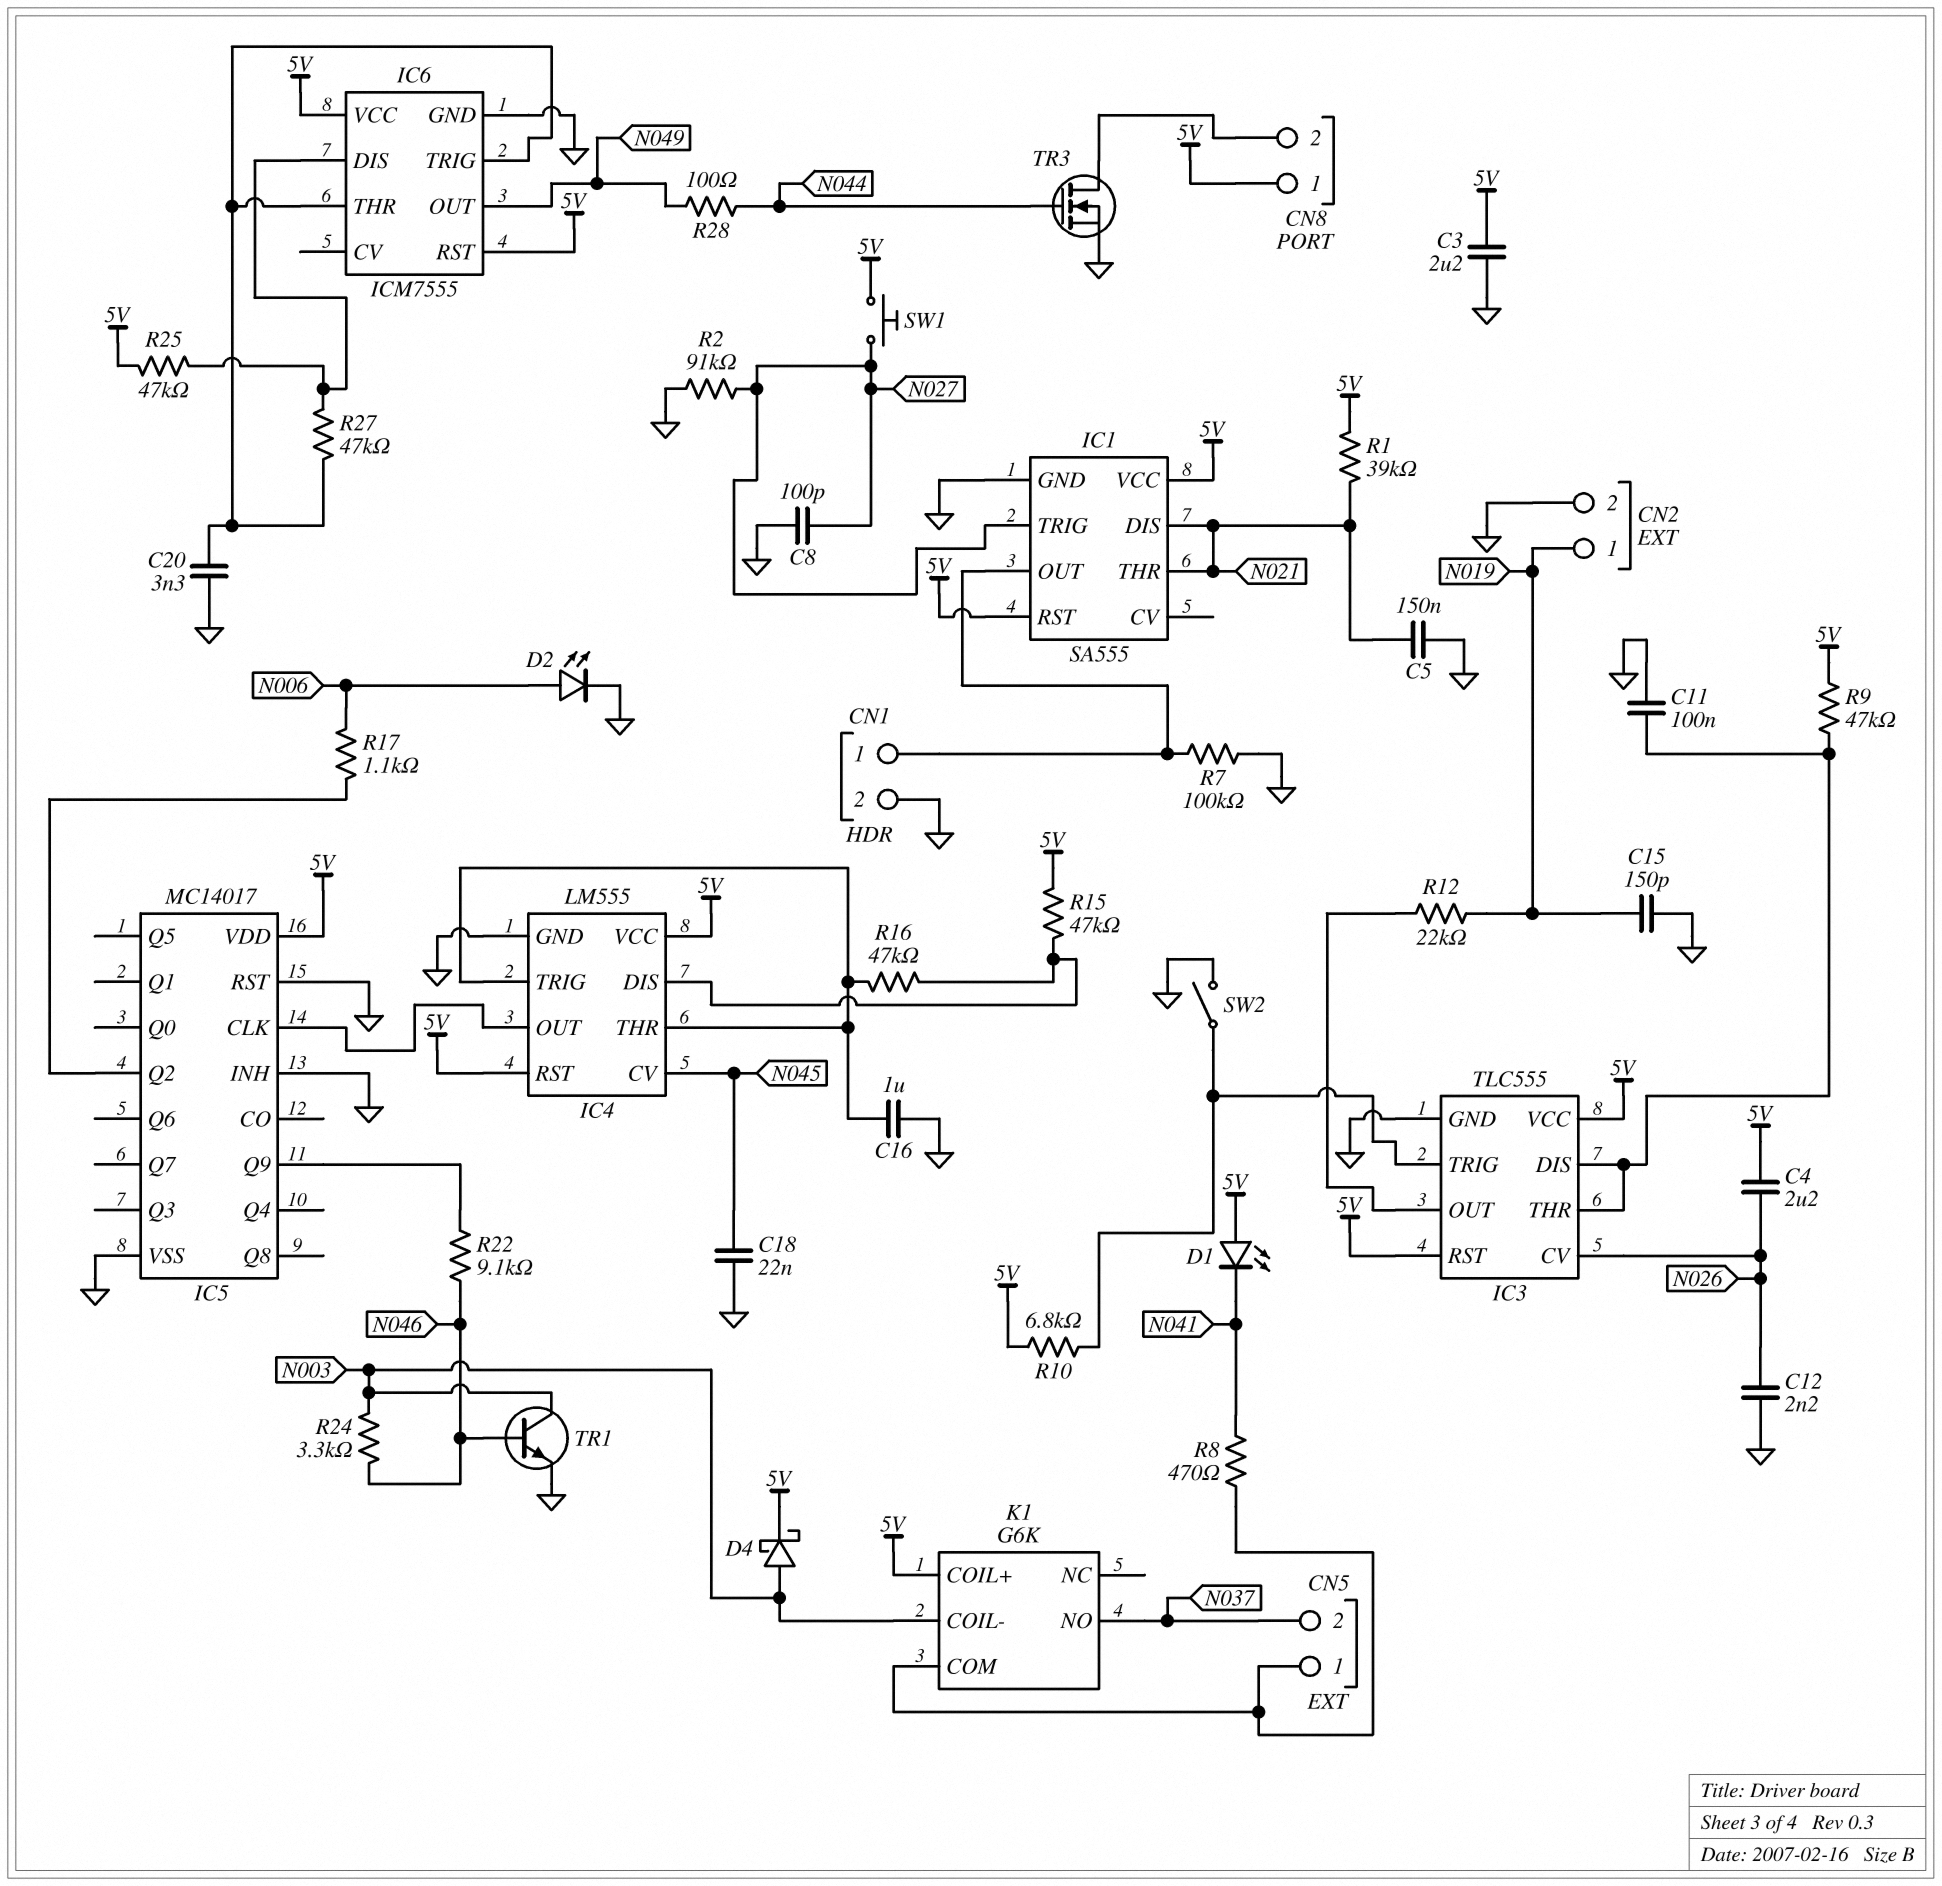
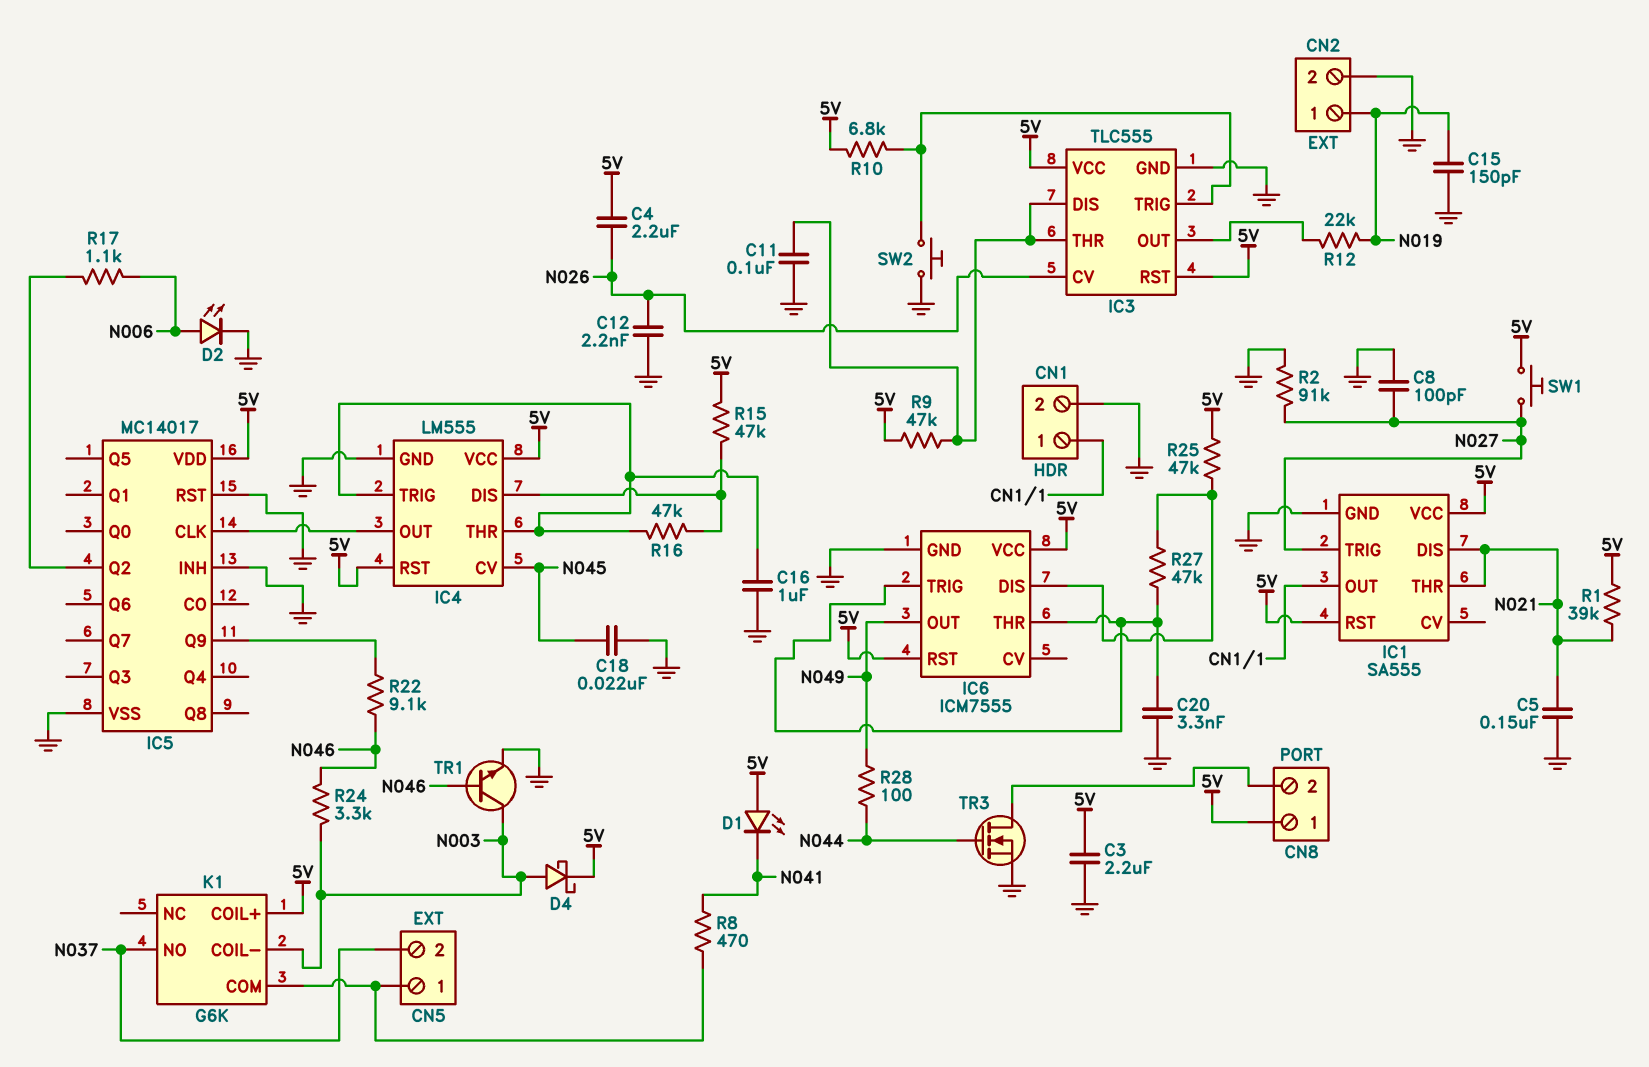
R7: 100k (CN1/1, GND) -> none
SW2: switch (GND, IC3/TRIG) -> button (GND, IC3/TRIG)

